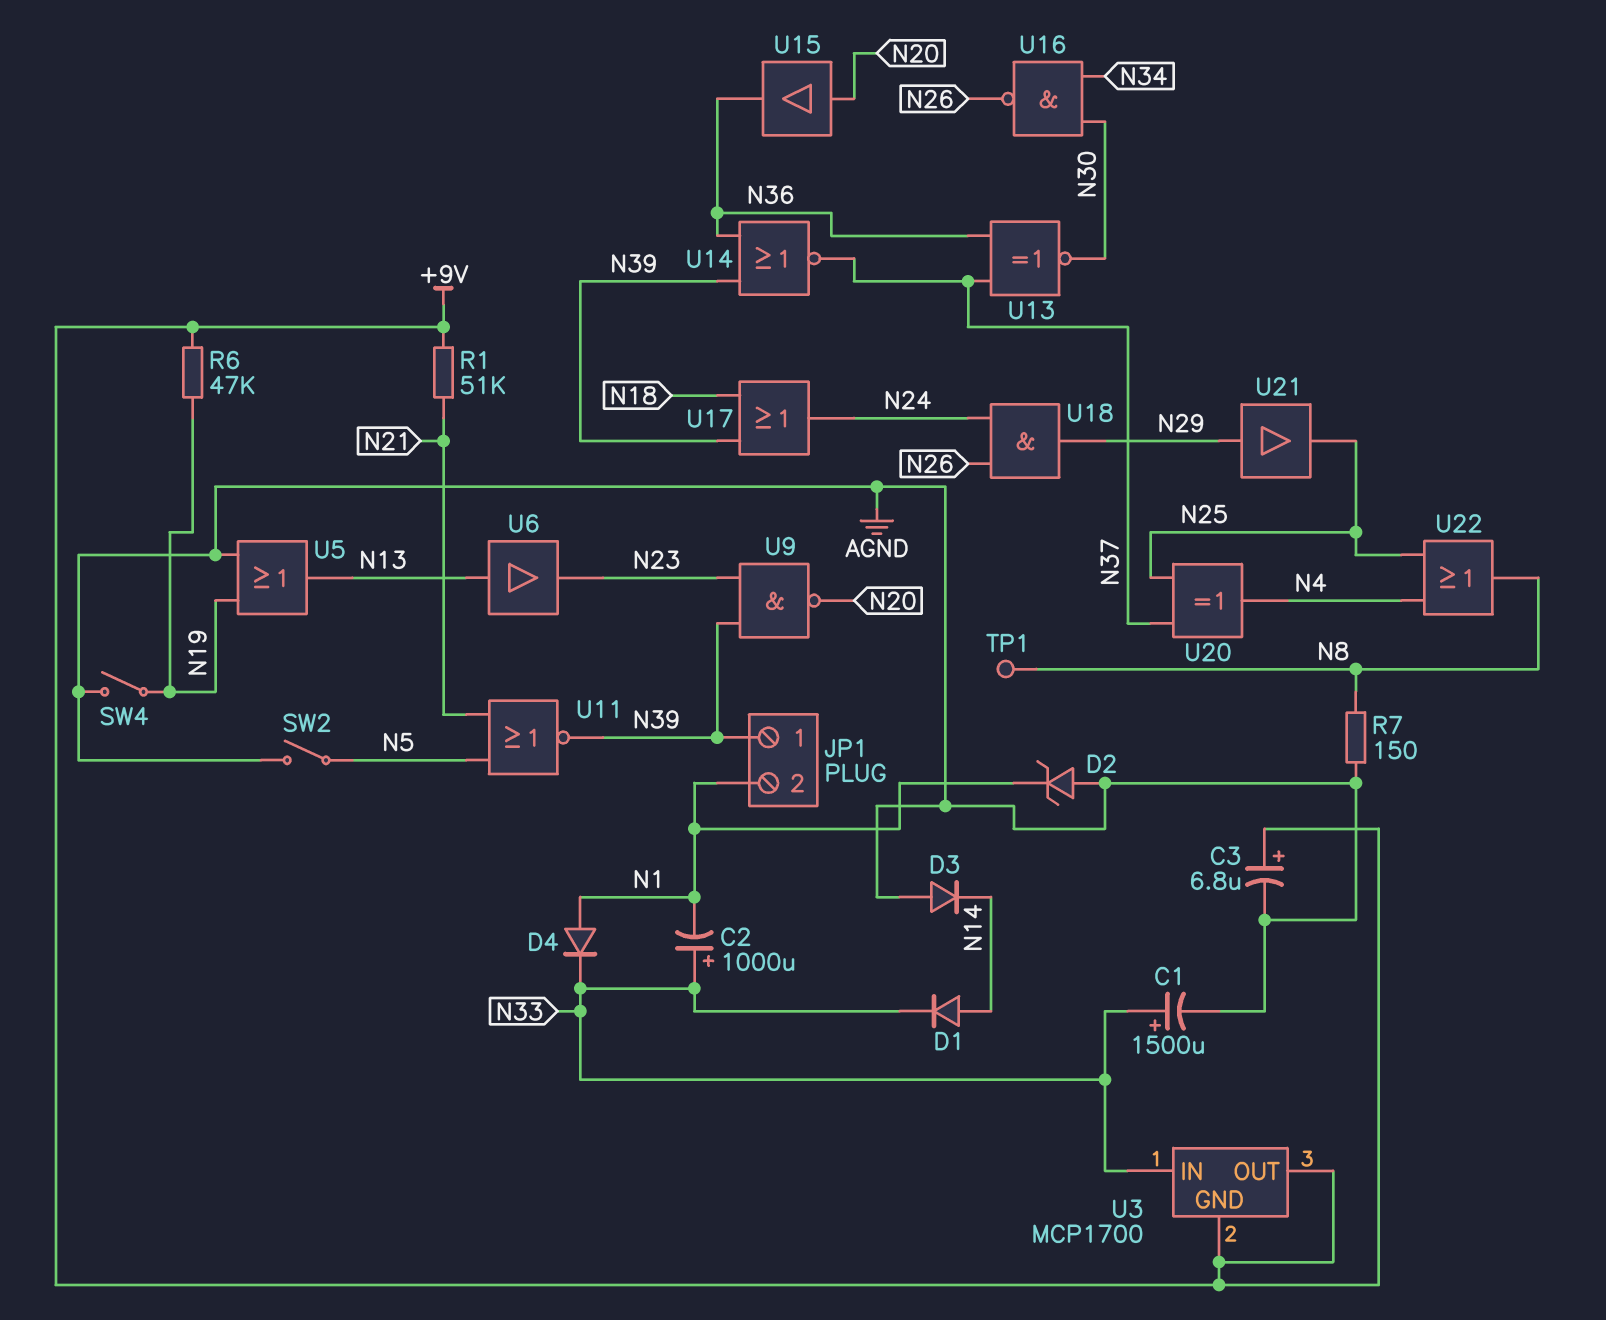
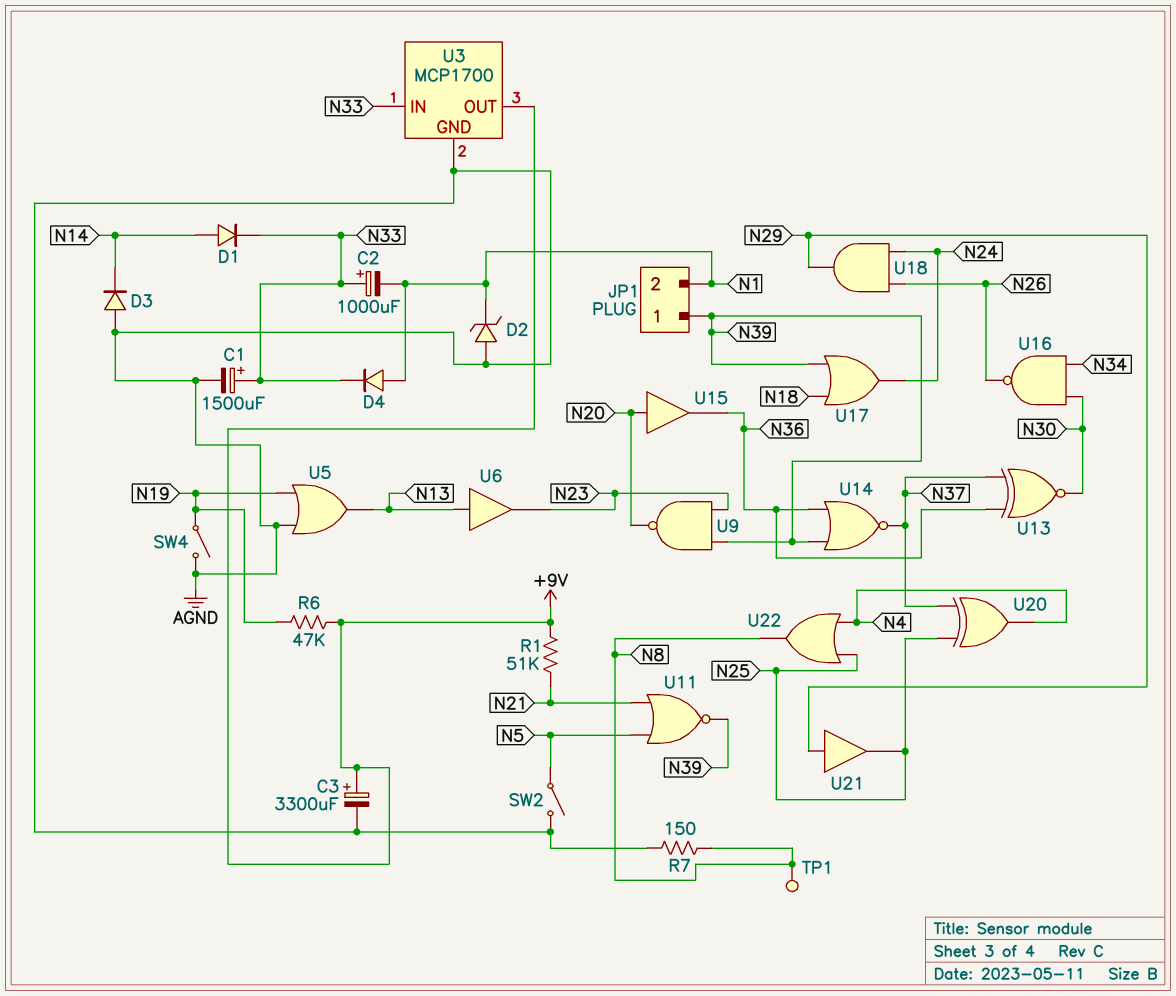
C3: 6.8uF (plus +9V, minus AGND) -> 3300uF (plus +9V, minus AGND)
U3 pin GND: +9V -> AGND

